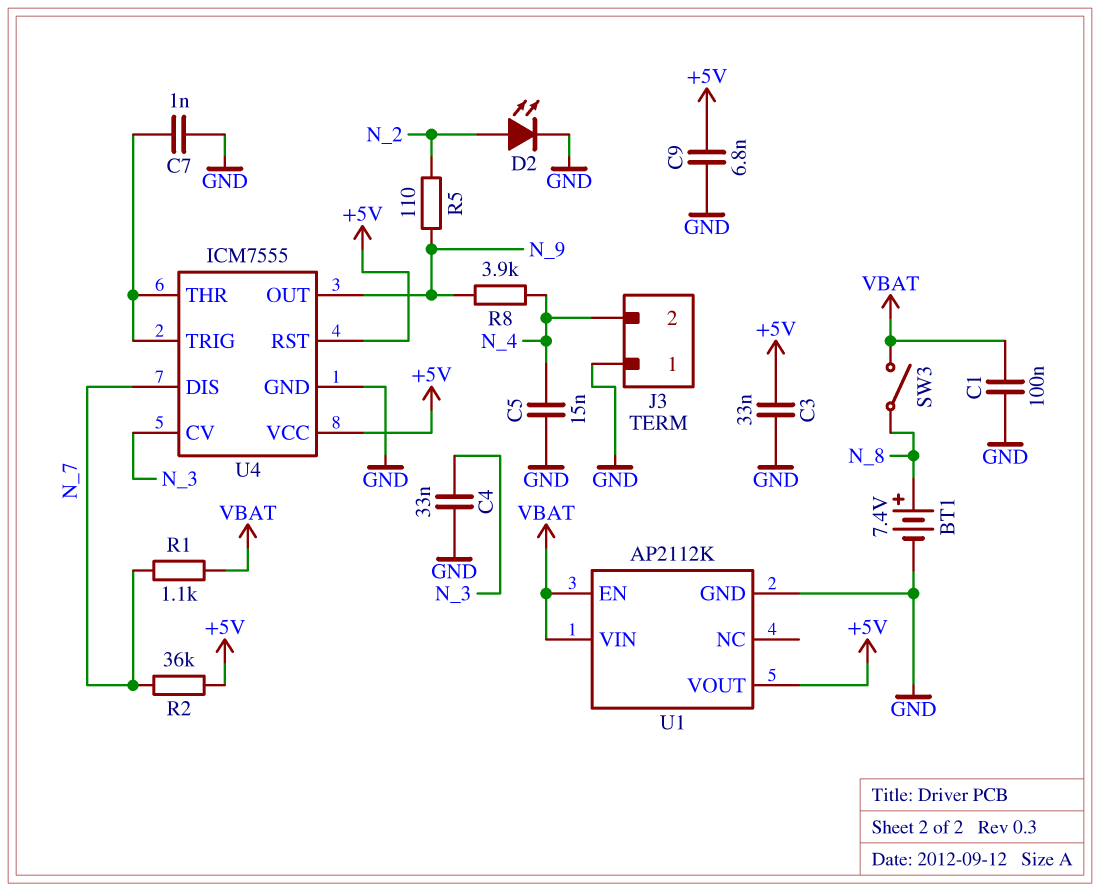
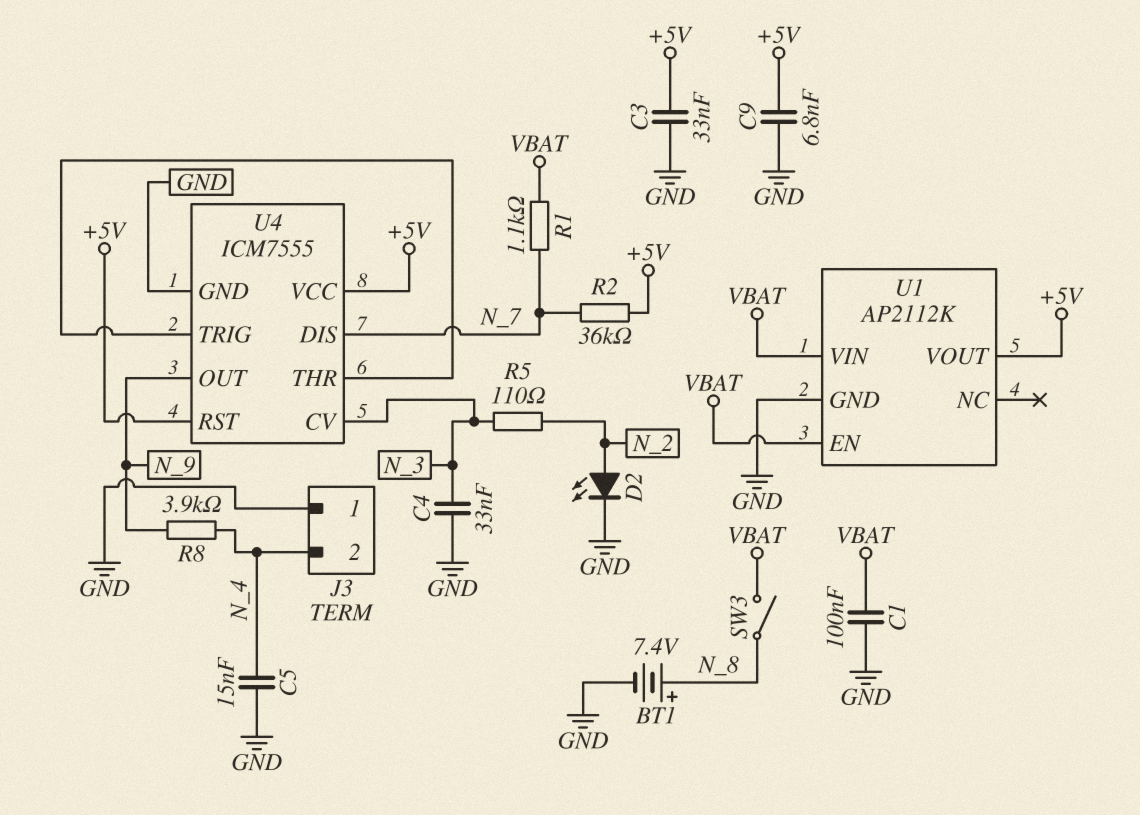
C7: 1nF (GND, U4/THR) -> none
R5: 110 (N_2, N_9) -> 110 (N_2, N_3)

